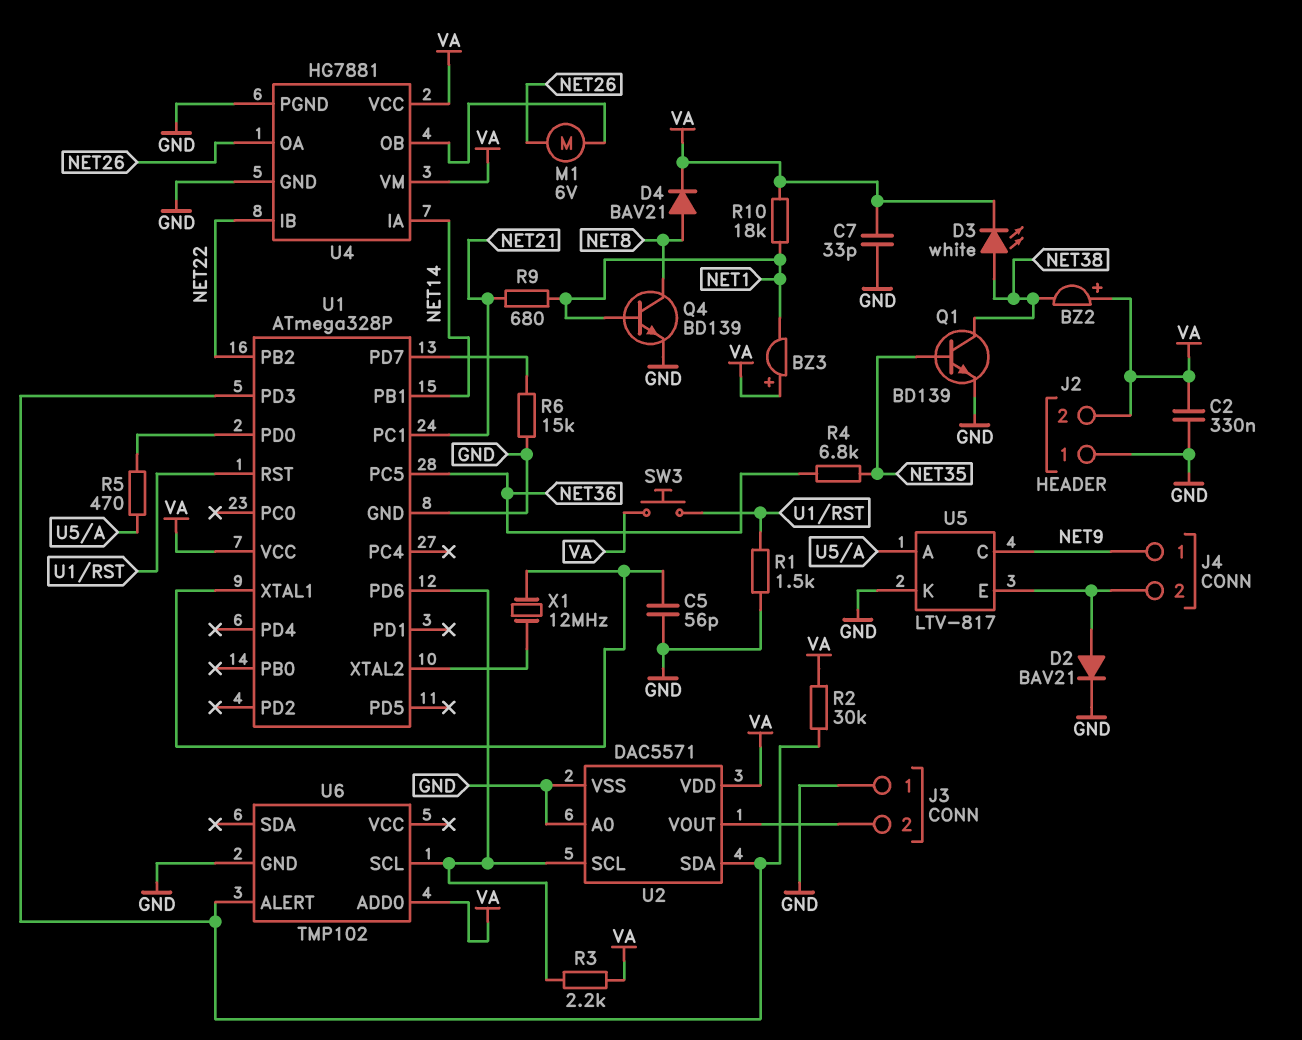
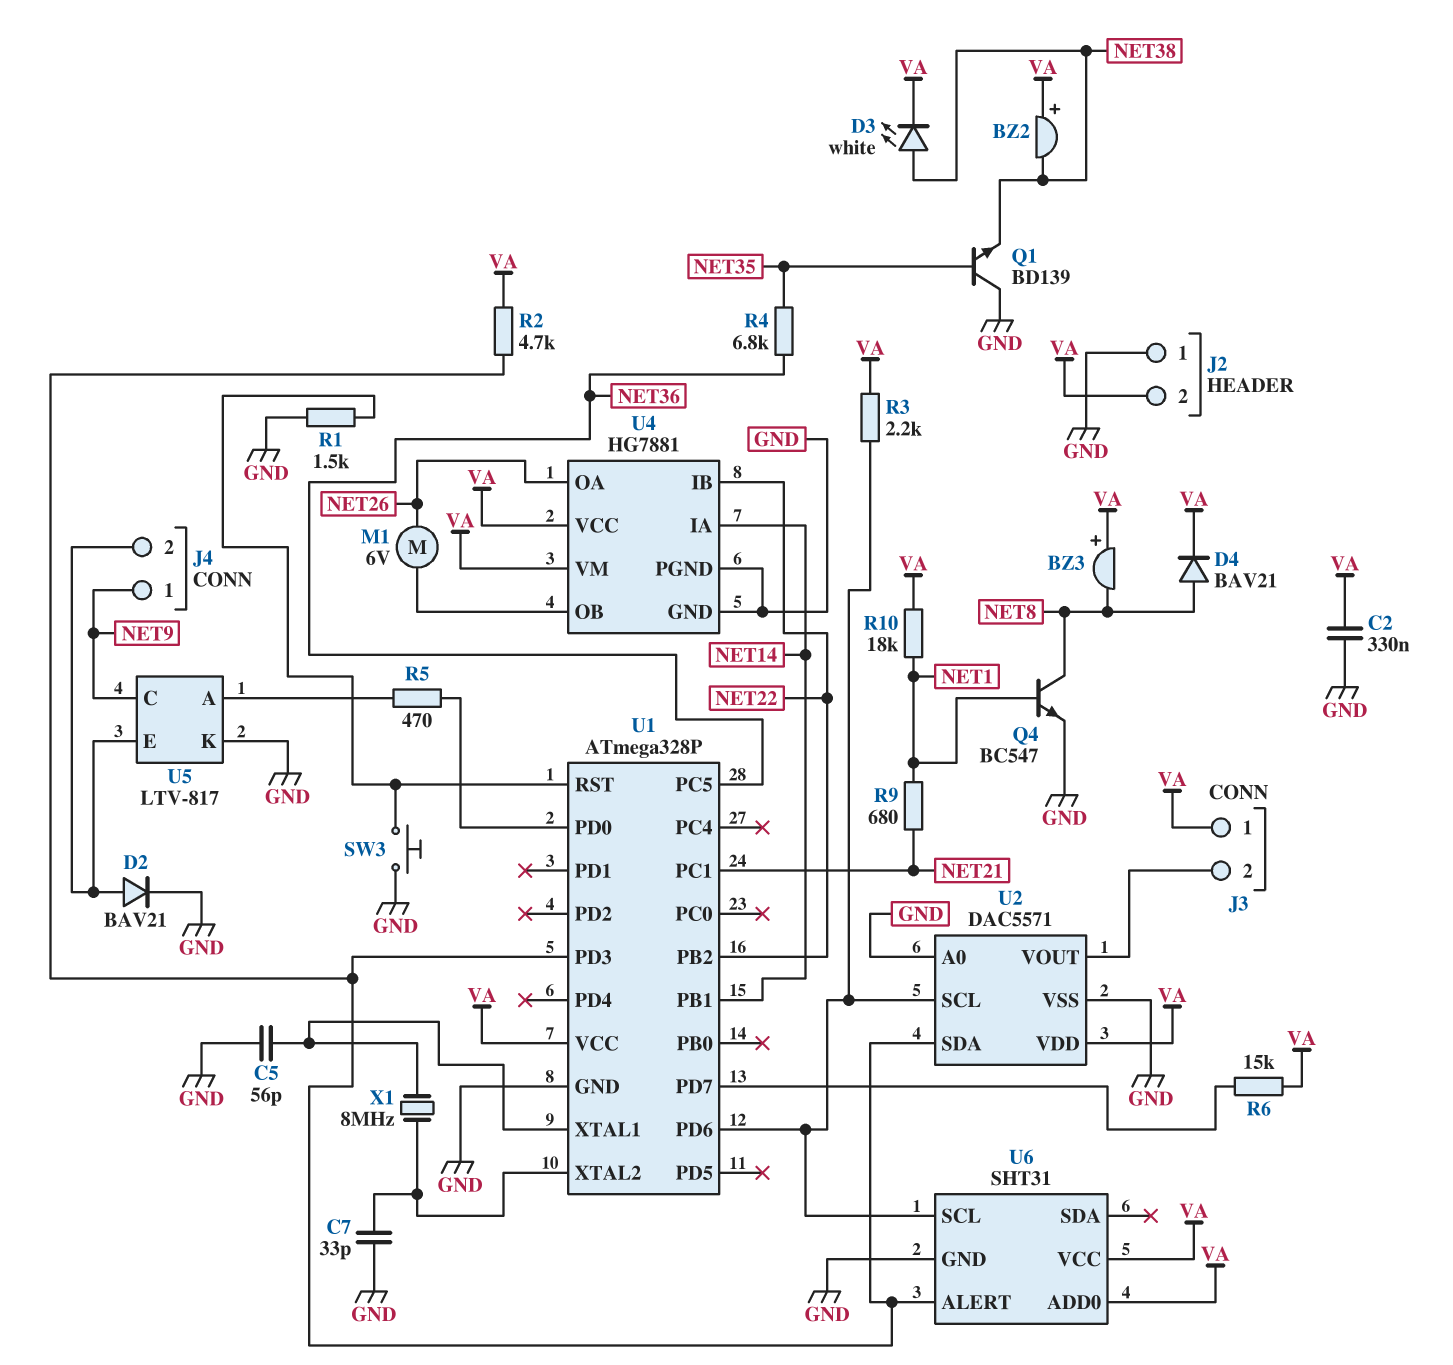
BZ3: buzzer (plus VA, minus NET1) -> buzzer (plus VA, minus NET8)
C7: 33pF (GND, VA) -> 33pF (GND, U1/XTAL2)
J3 pin 1: GND -> VA
Q1: NPN BD139 (B NET35, C NET38, E GND) -> NPN BD139 (B NET35, C GND, E NET38)
Q4: NPN BD139 (B NET1, C NET8, E GND) -> NPN BC547 (B NET1, C NET8, E GND)
R2: 30k (U1/PD3, VA) -> 4.7k (U1/PD3, VA)
R6: 15k (GND, U1/PD7) -> 15k (U1/PD7, VA)
SW3: button (U1/RST, VA) -> button (GND, U1/RST)
U6: TMP102 -> SHT31
U6 pin VCC: none -> VA
X1: 12MHz (U1/XTAL1, U1/XTAL2) -> 8MHz (U1/XTAL1, U1/XTAL2)

